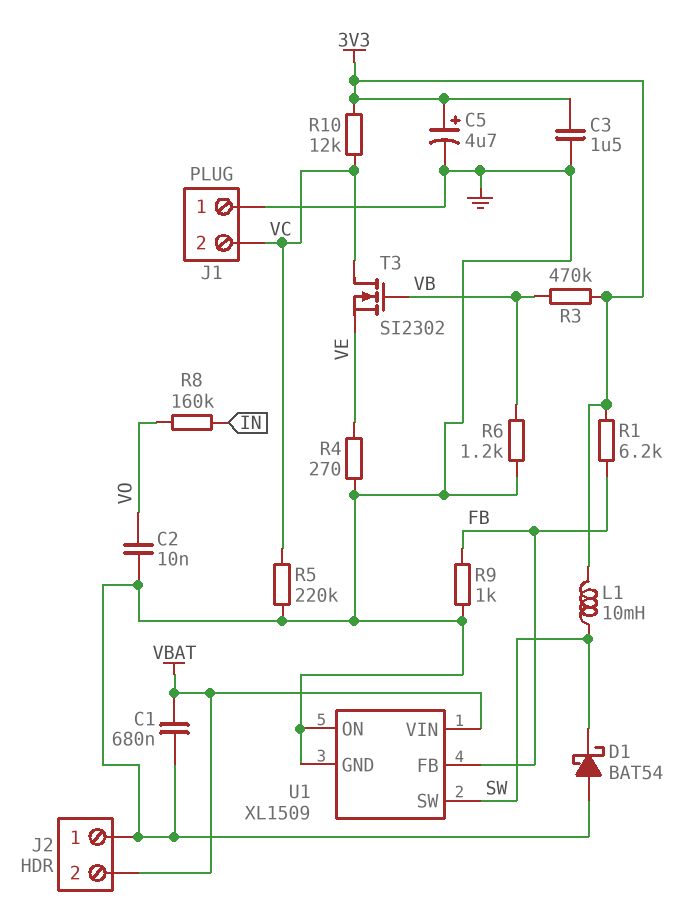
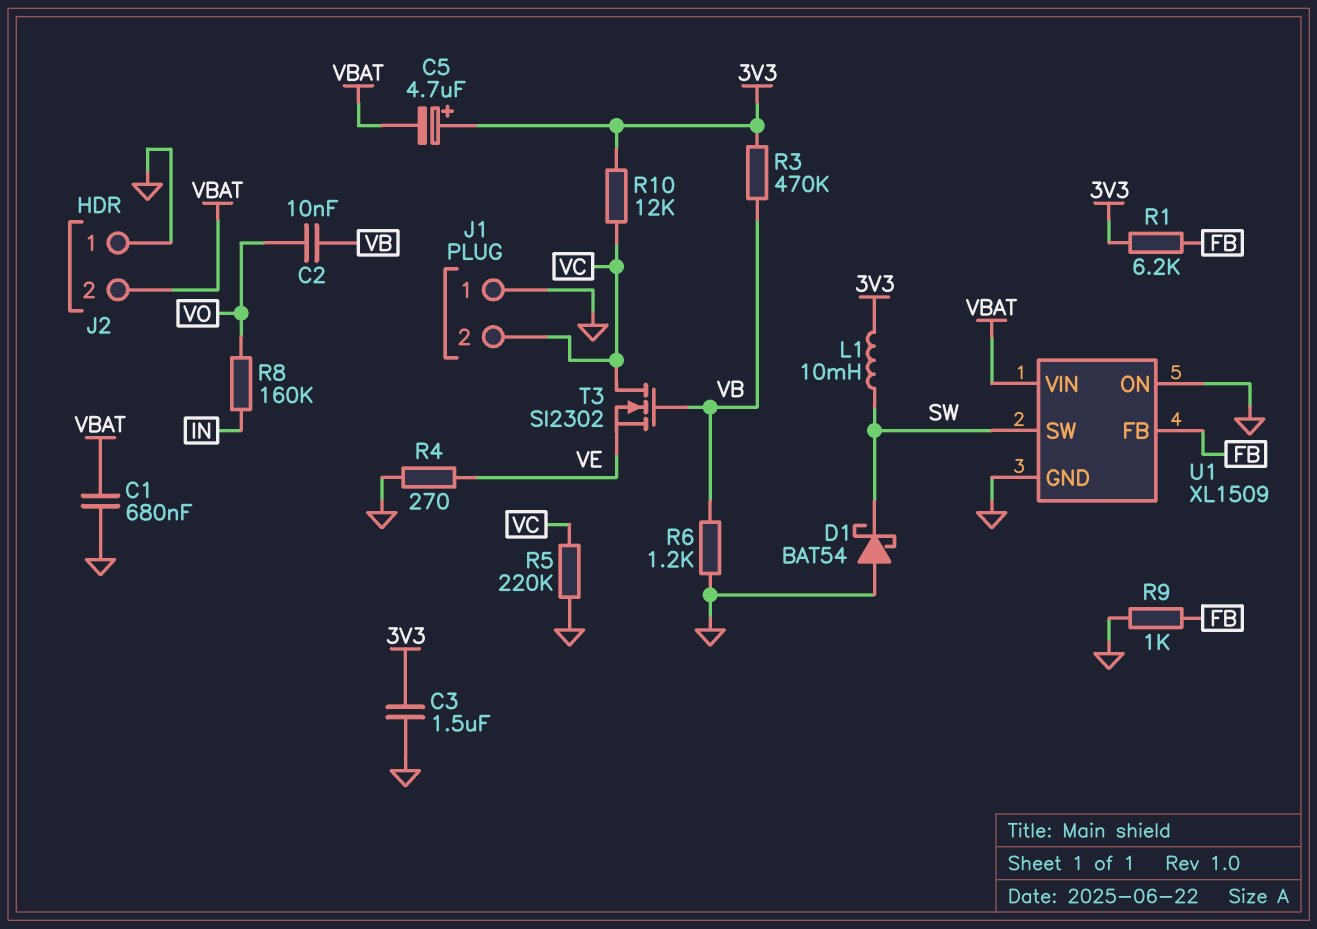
C2: 10nF (GND, VO) -> 10nF (VB, VO)
C5: 4.7uF (plus 3V3, minus GND) -> 4.7uF (plus 3V3, minus VBAT)

